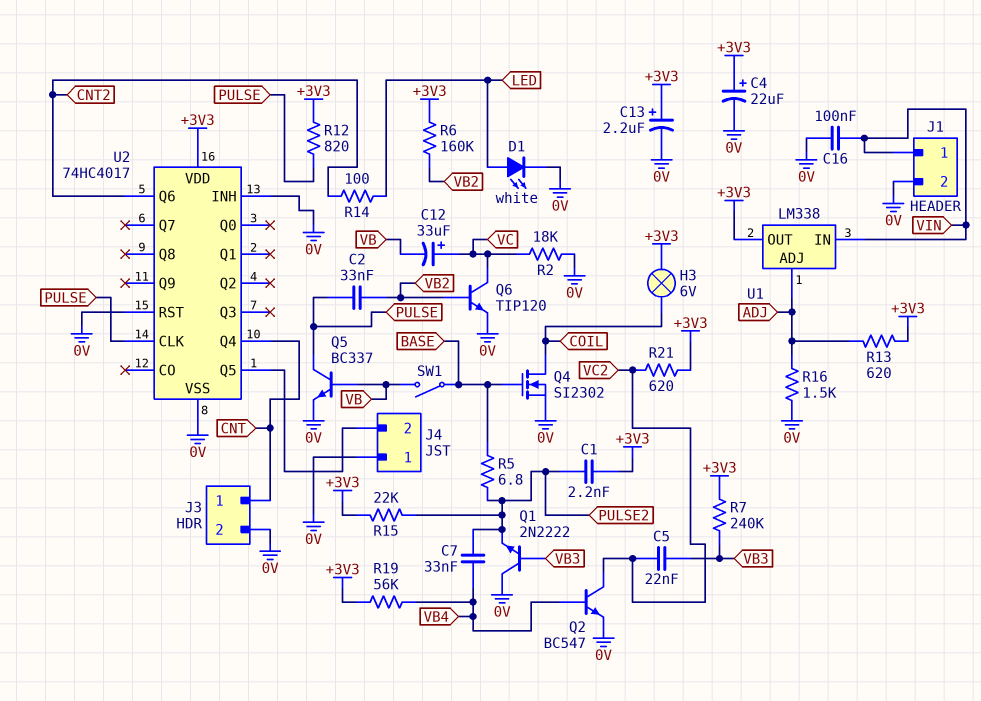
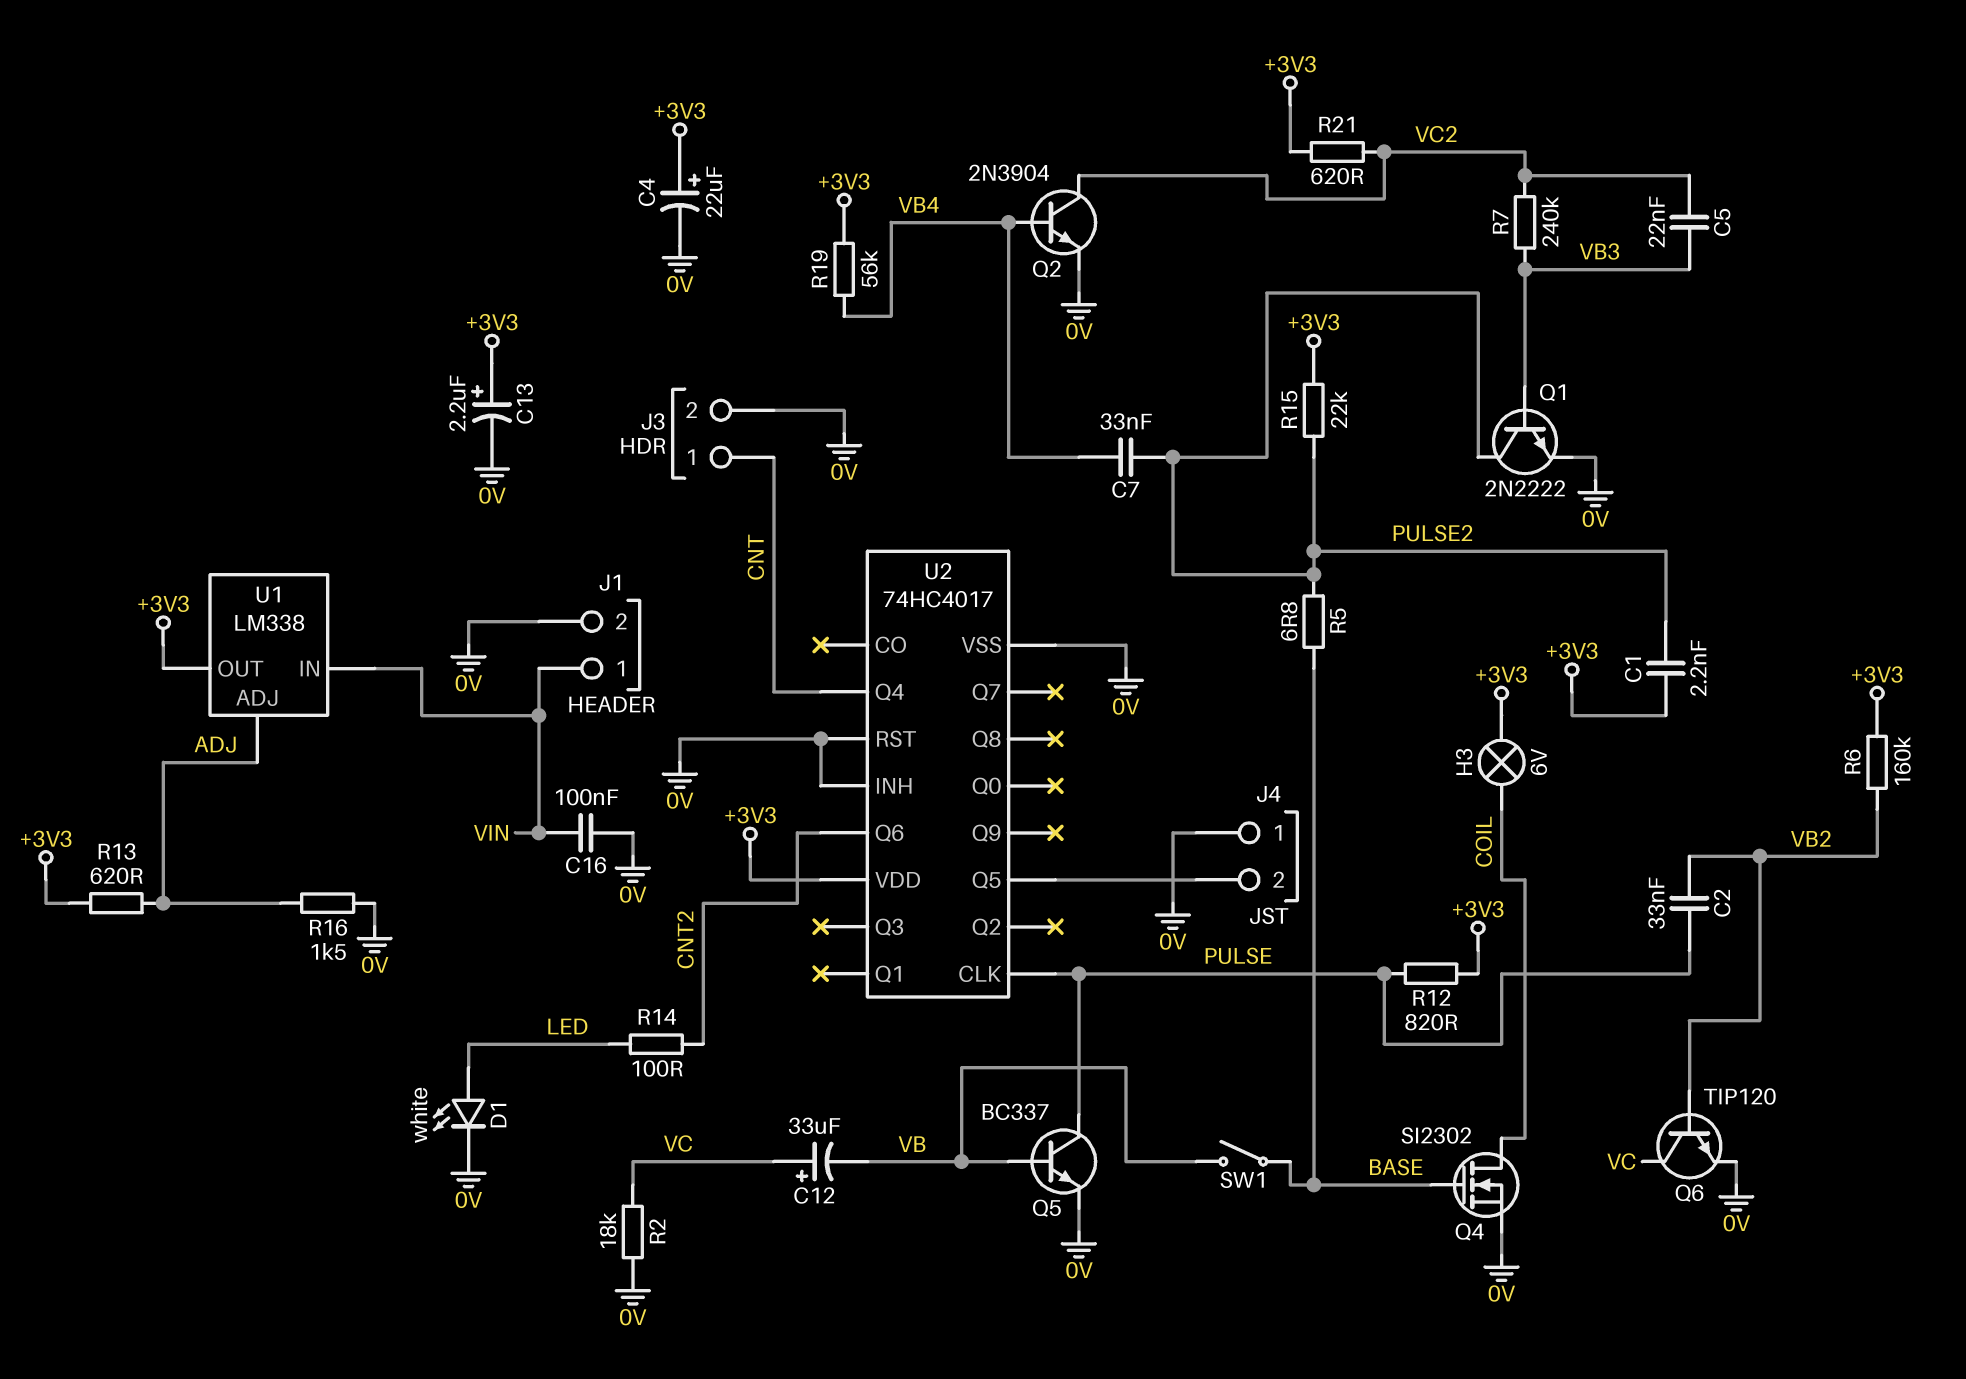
Q1: NPN 2N2222 (B VB3, C 0V, E PULSE2) -> NPN 2N2222 (B VB3, C PULSE2, E 0V)
Q2: NPN BC547 (B VB4, C VC2, E 0V) -> NPN 2N3904 (B VB4, C VC2, E 0V)
R7: 240k (+3V3, VB3) -> 240k (VB3, VC2)

